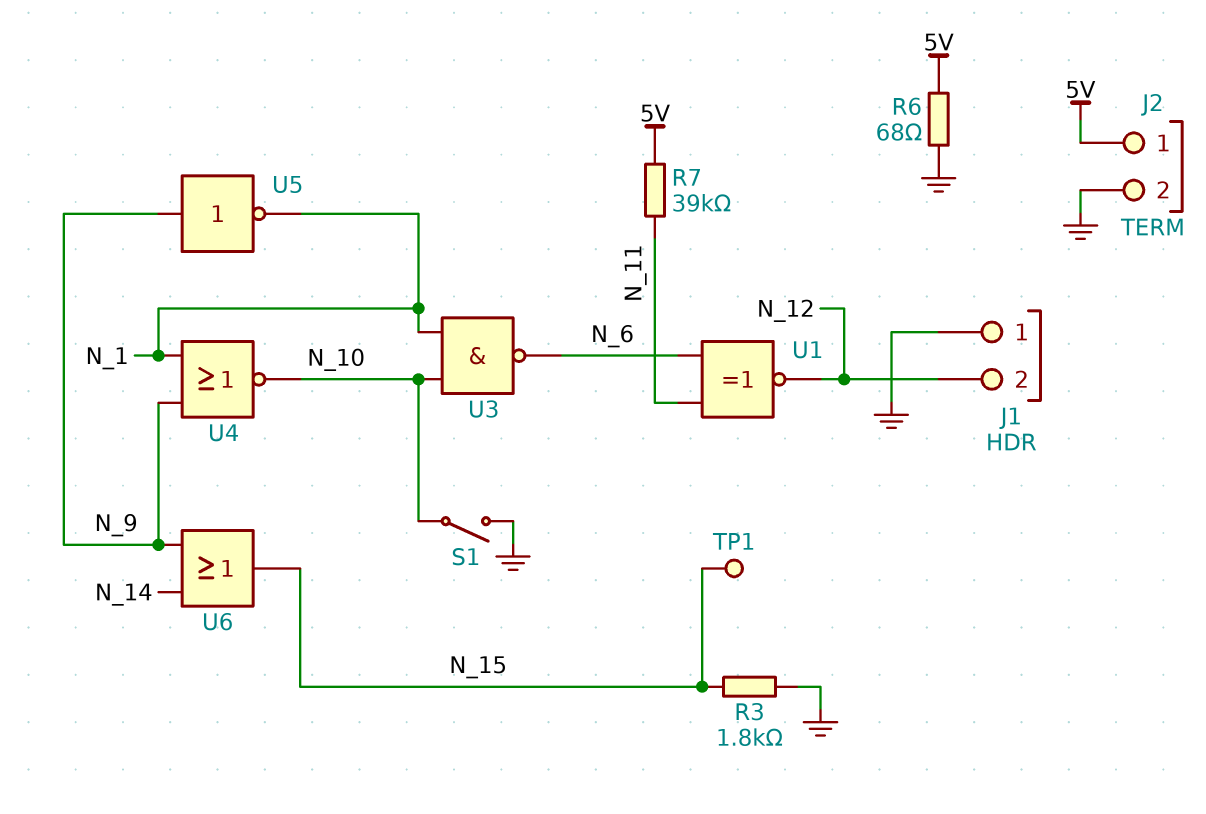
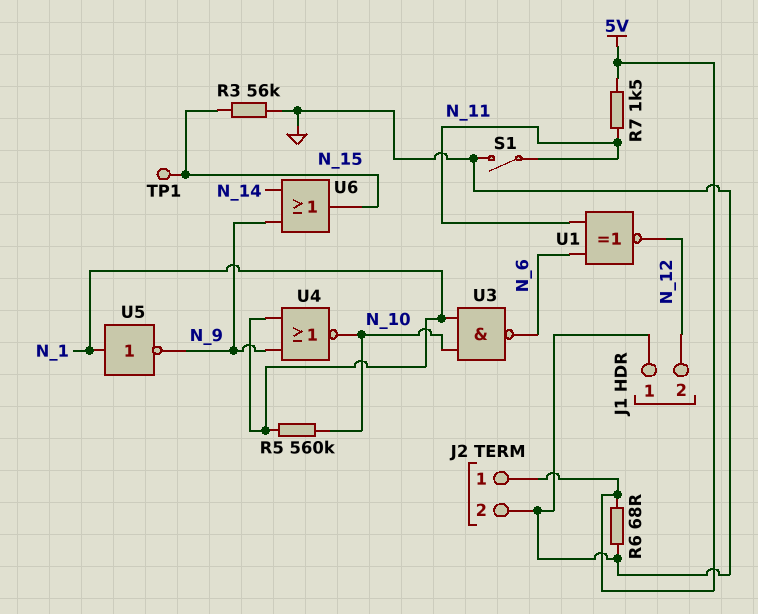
R3: 1.8k (GND, N_15) -> 56k (GND, N_15)
R5: none -> 560k (N_1, N_10)
R7: 39k (5V, N_11) -> 1.5k (5V, N_11)
S1: switch (GND, N_10) -> switch (GND, N_11)
U5: NOT (in N_9, out N_1) -> NOT (in N_1, out N_9)

